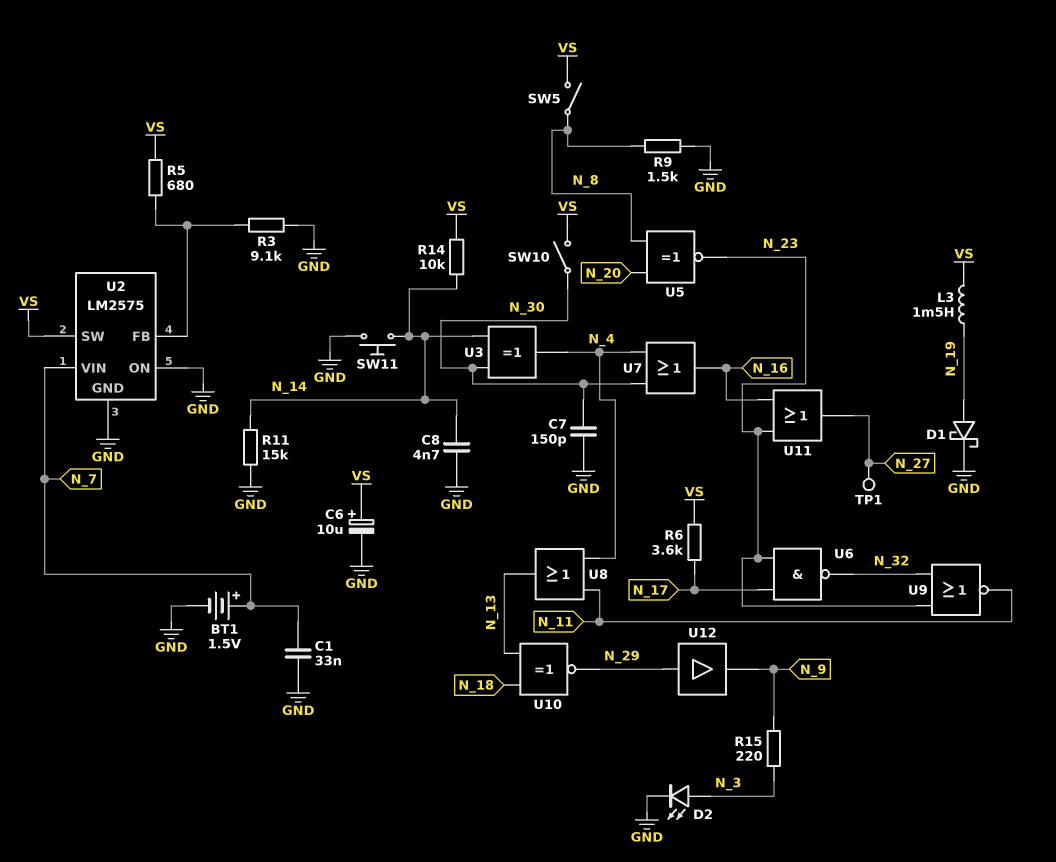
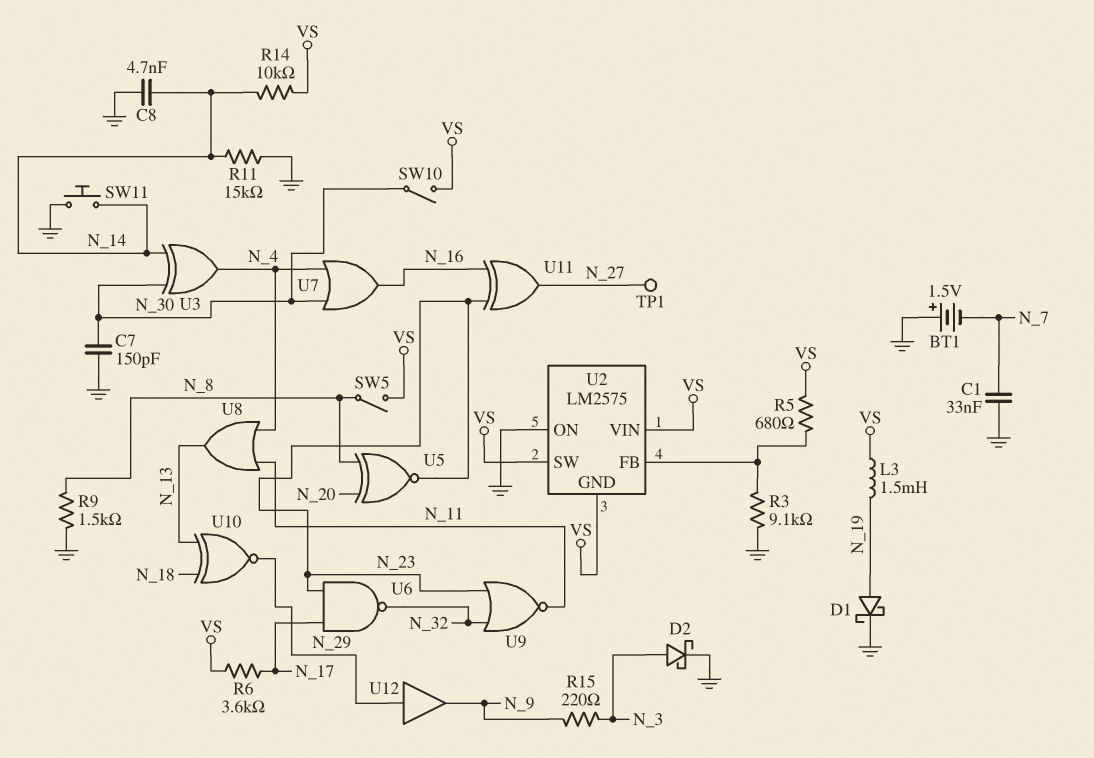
BT1: 1.5V (plus N_7, minus GND) -> 1.5V (plus GND, minus N_7)
C6: 10uF (plus VS, minus GND) -> none
D2: LED (A N_3, K GND) -> schottky (A N_3, K GND)
U2 pin GND: GND -> VS
U2 pin VIN: N_7 -> VS
U11: OR (in N_16, in N_23, out N_27) -> XOR (in N_16, in N_23, out N_27)

